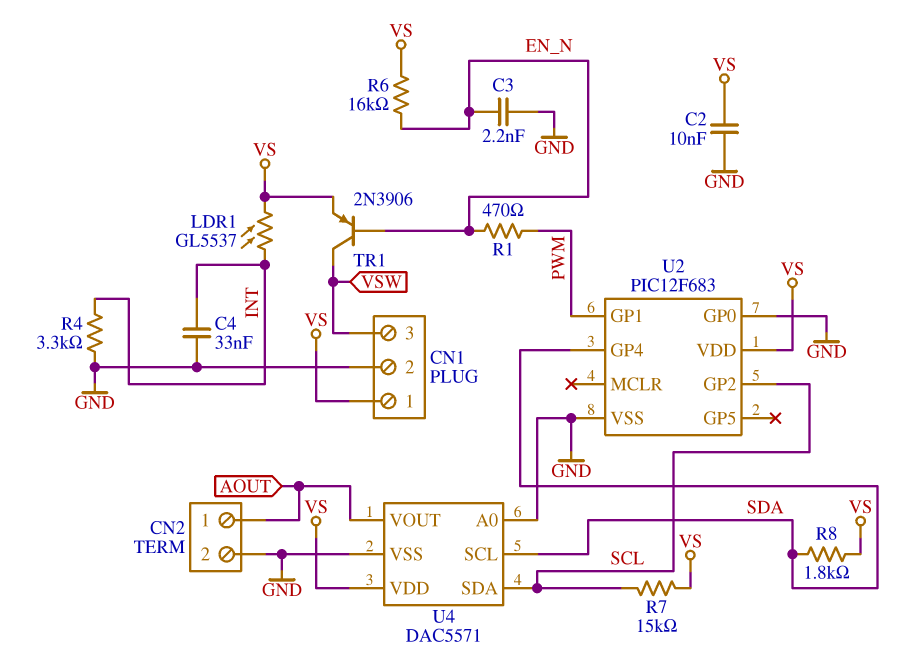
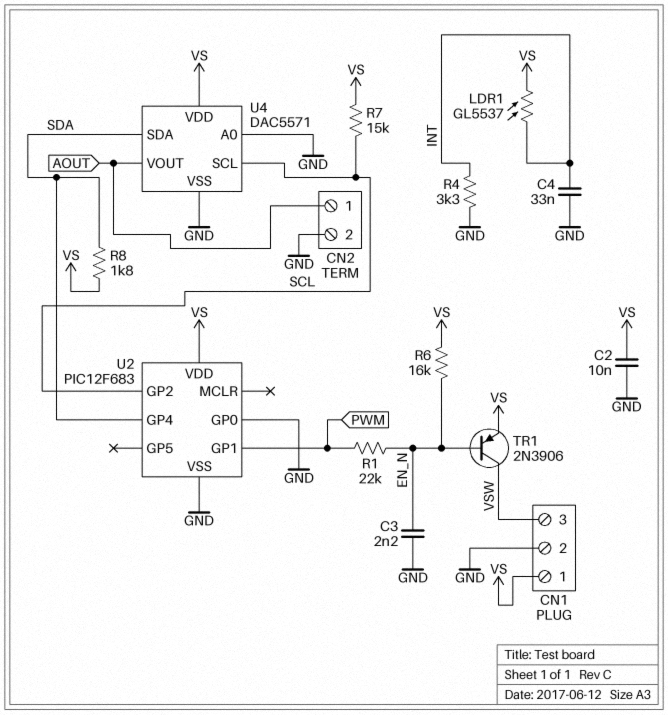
R1: 470 (EN_N, PWM) -> 22k (EN_N, PWM)
U4 pin SCL: SDA -> SCL
U4 pin SDA: SCL -> SDA

